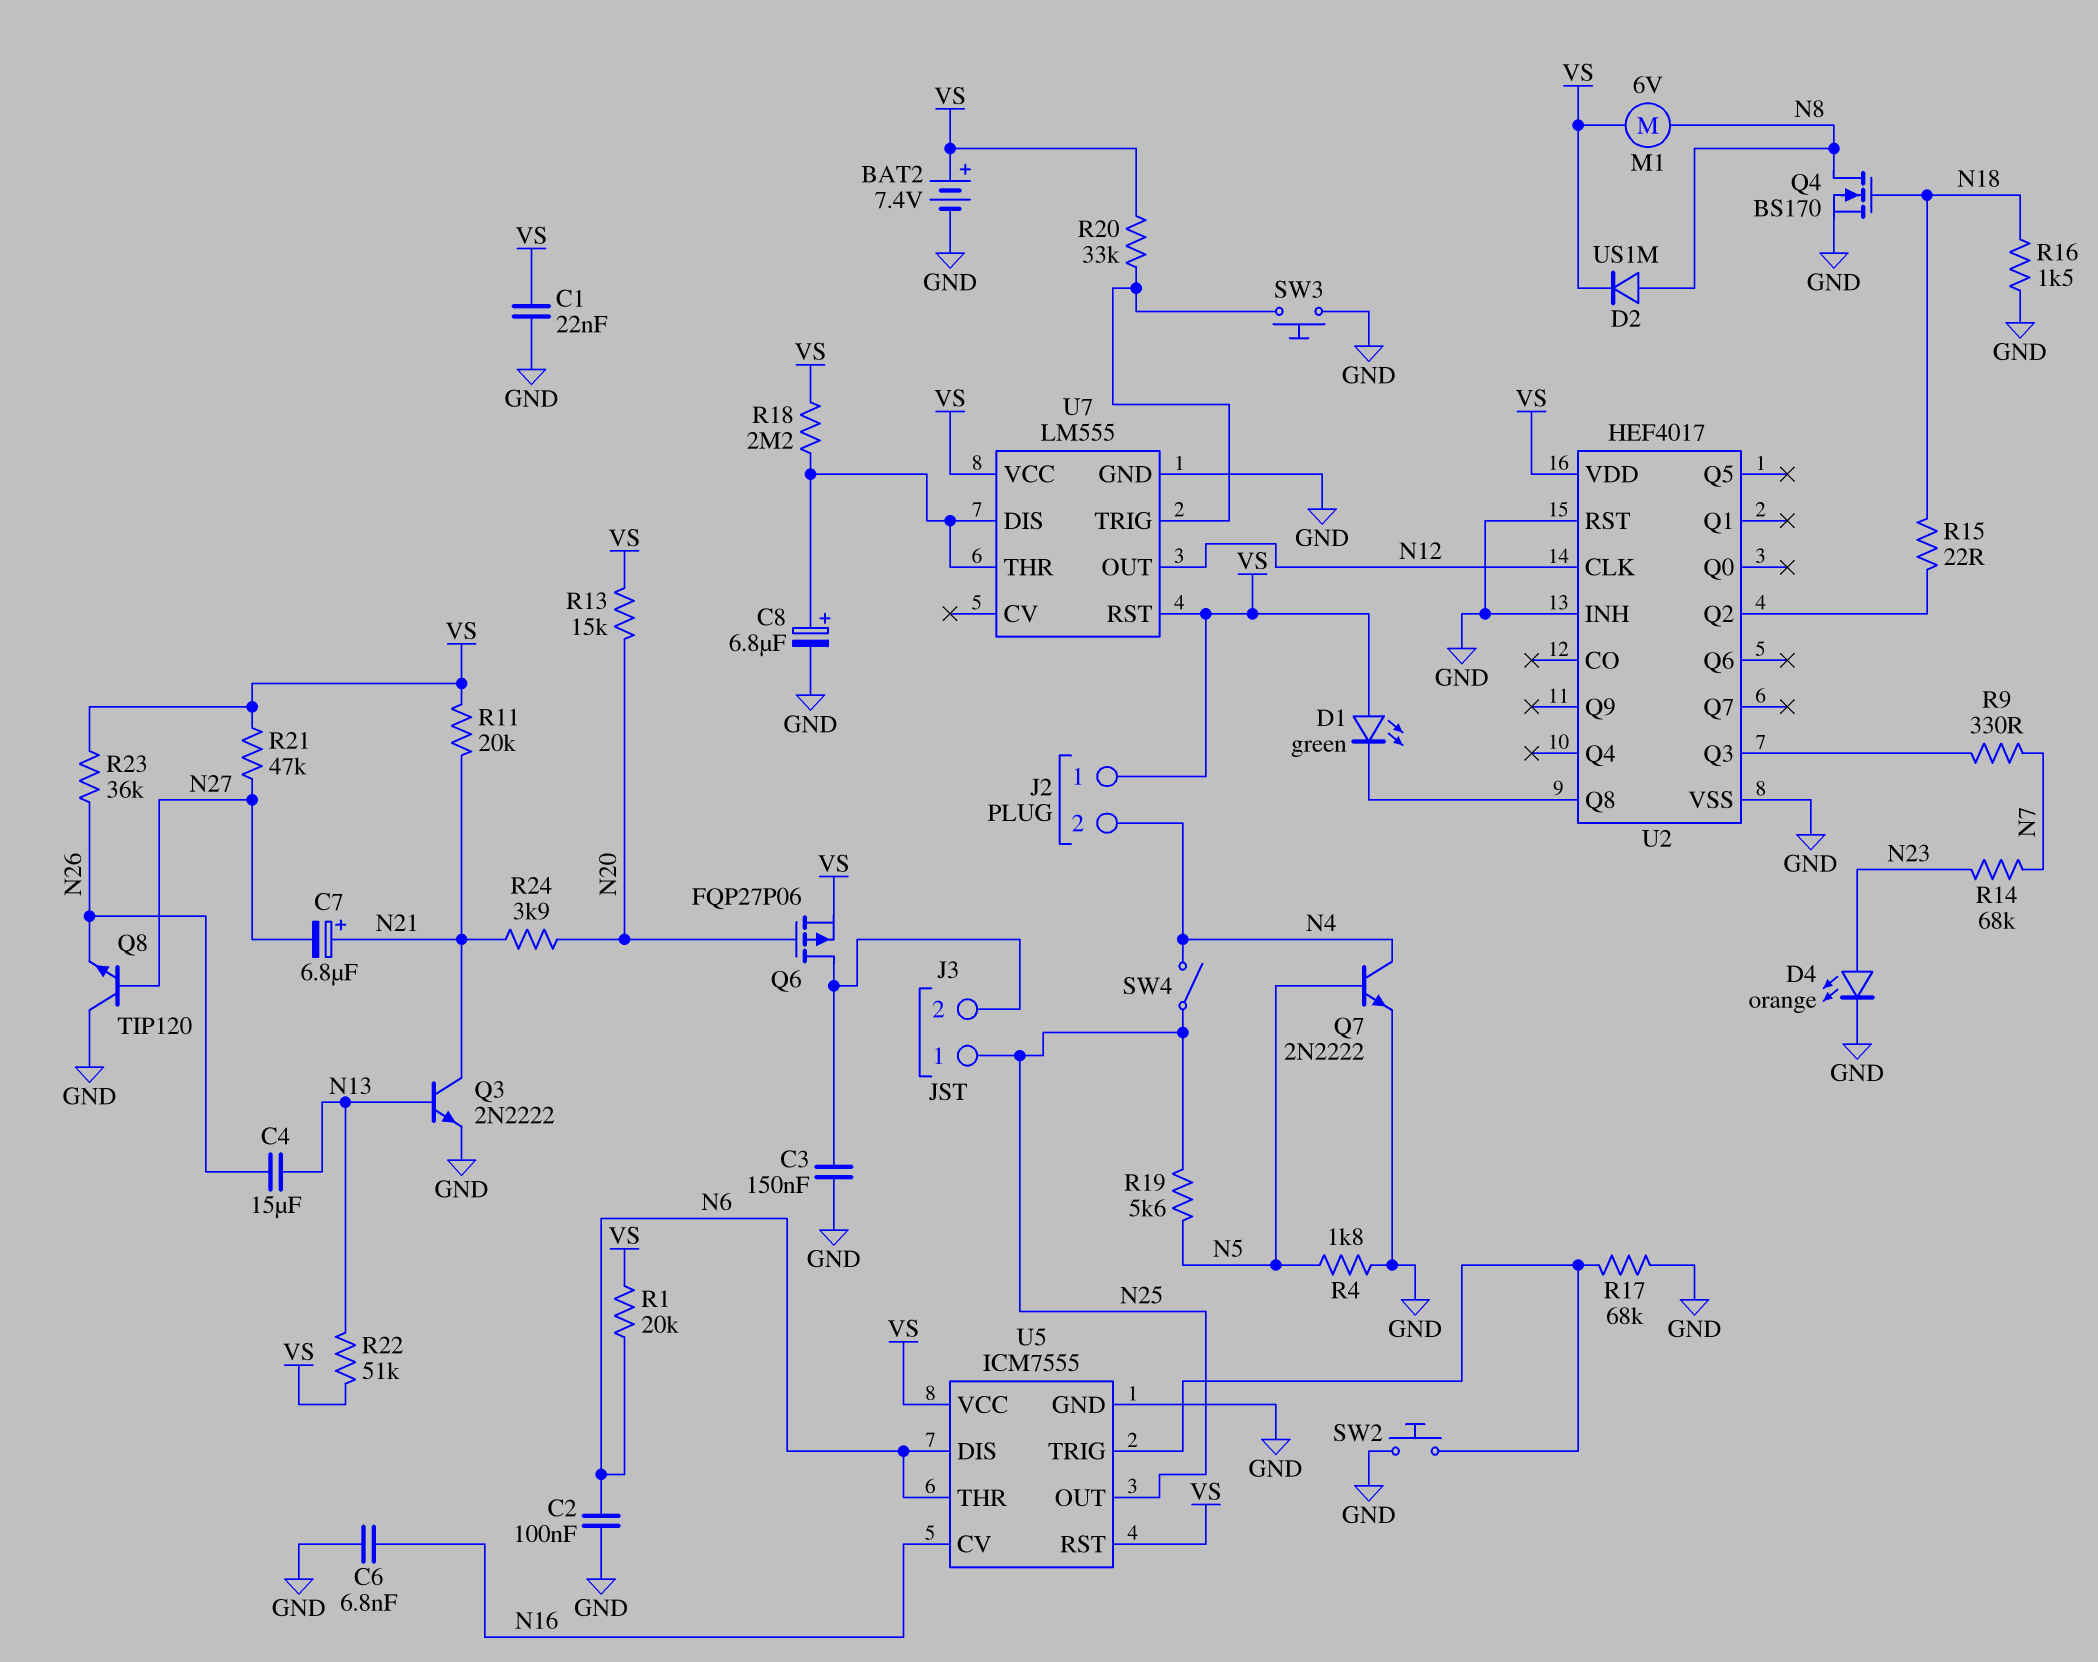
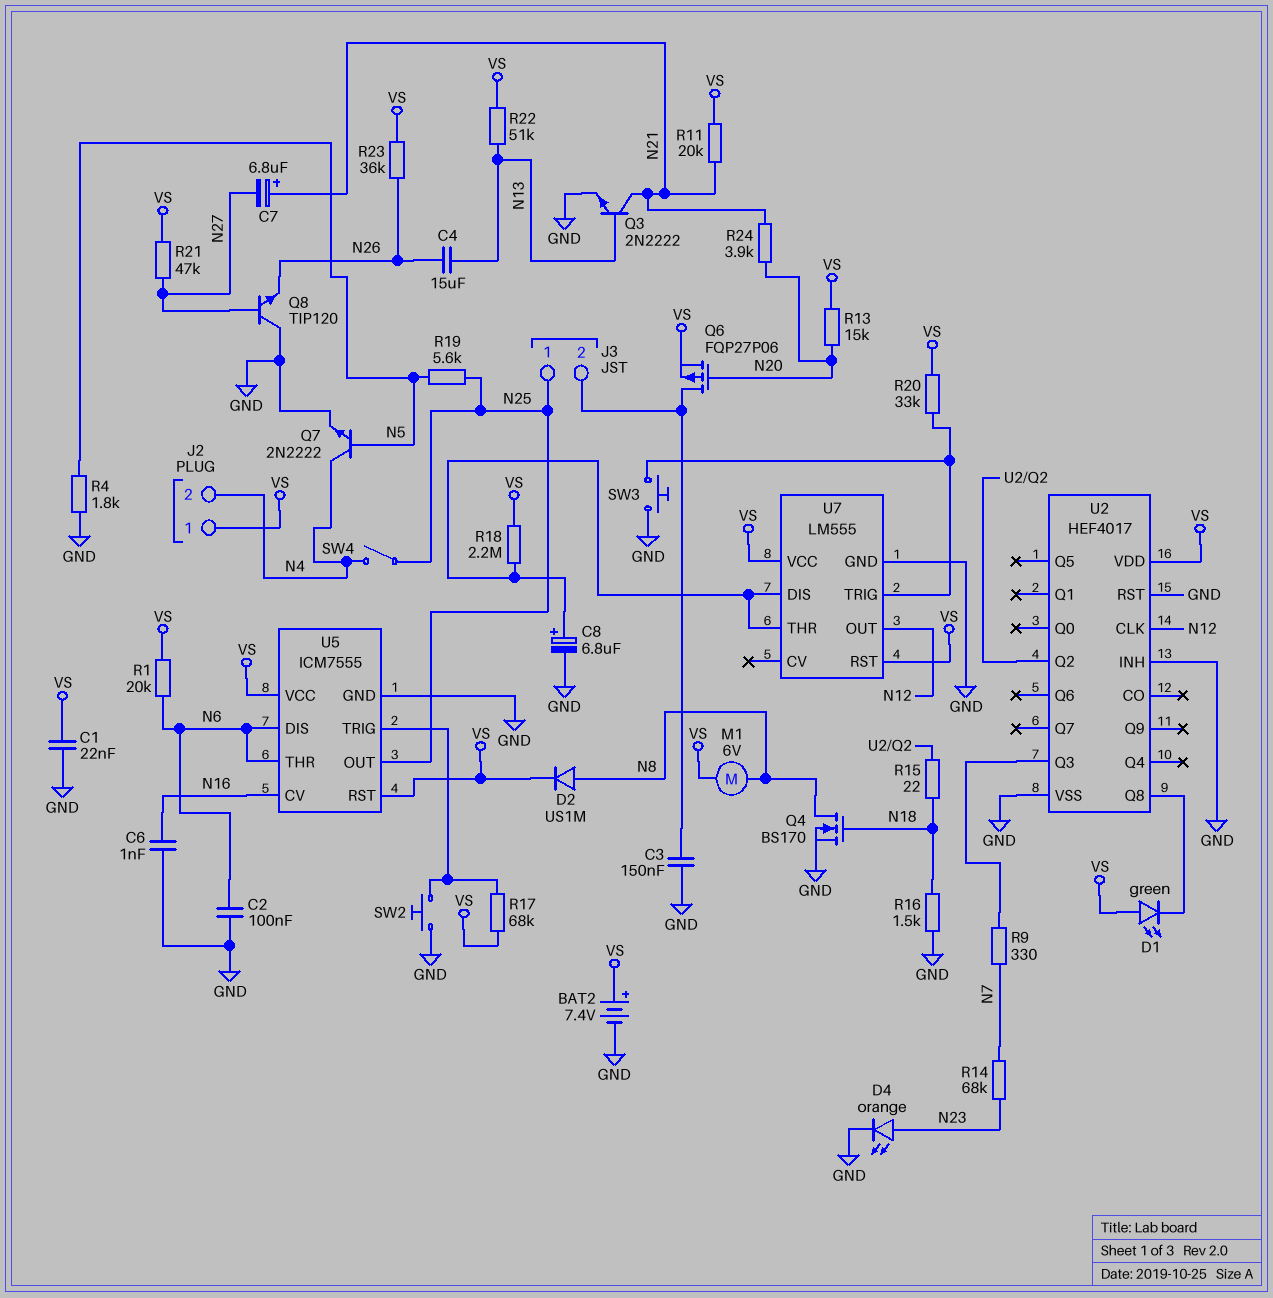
C6: 6.8nF (GND, N16) -> 1nF (GND, N16)
R17: 68k (GND, U5/TRIG) -> 68k (U5/TRIG, VS)

